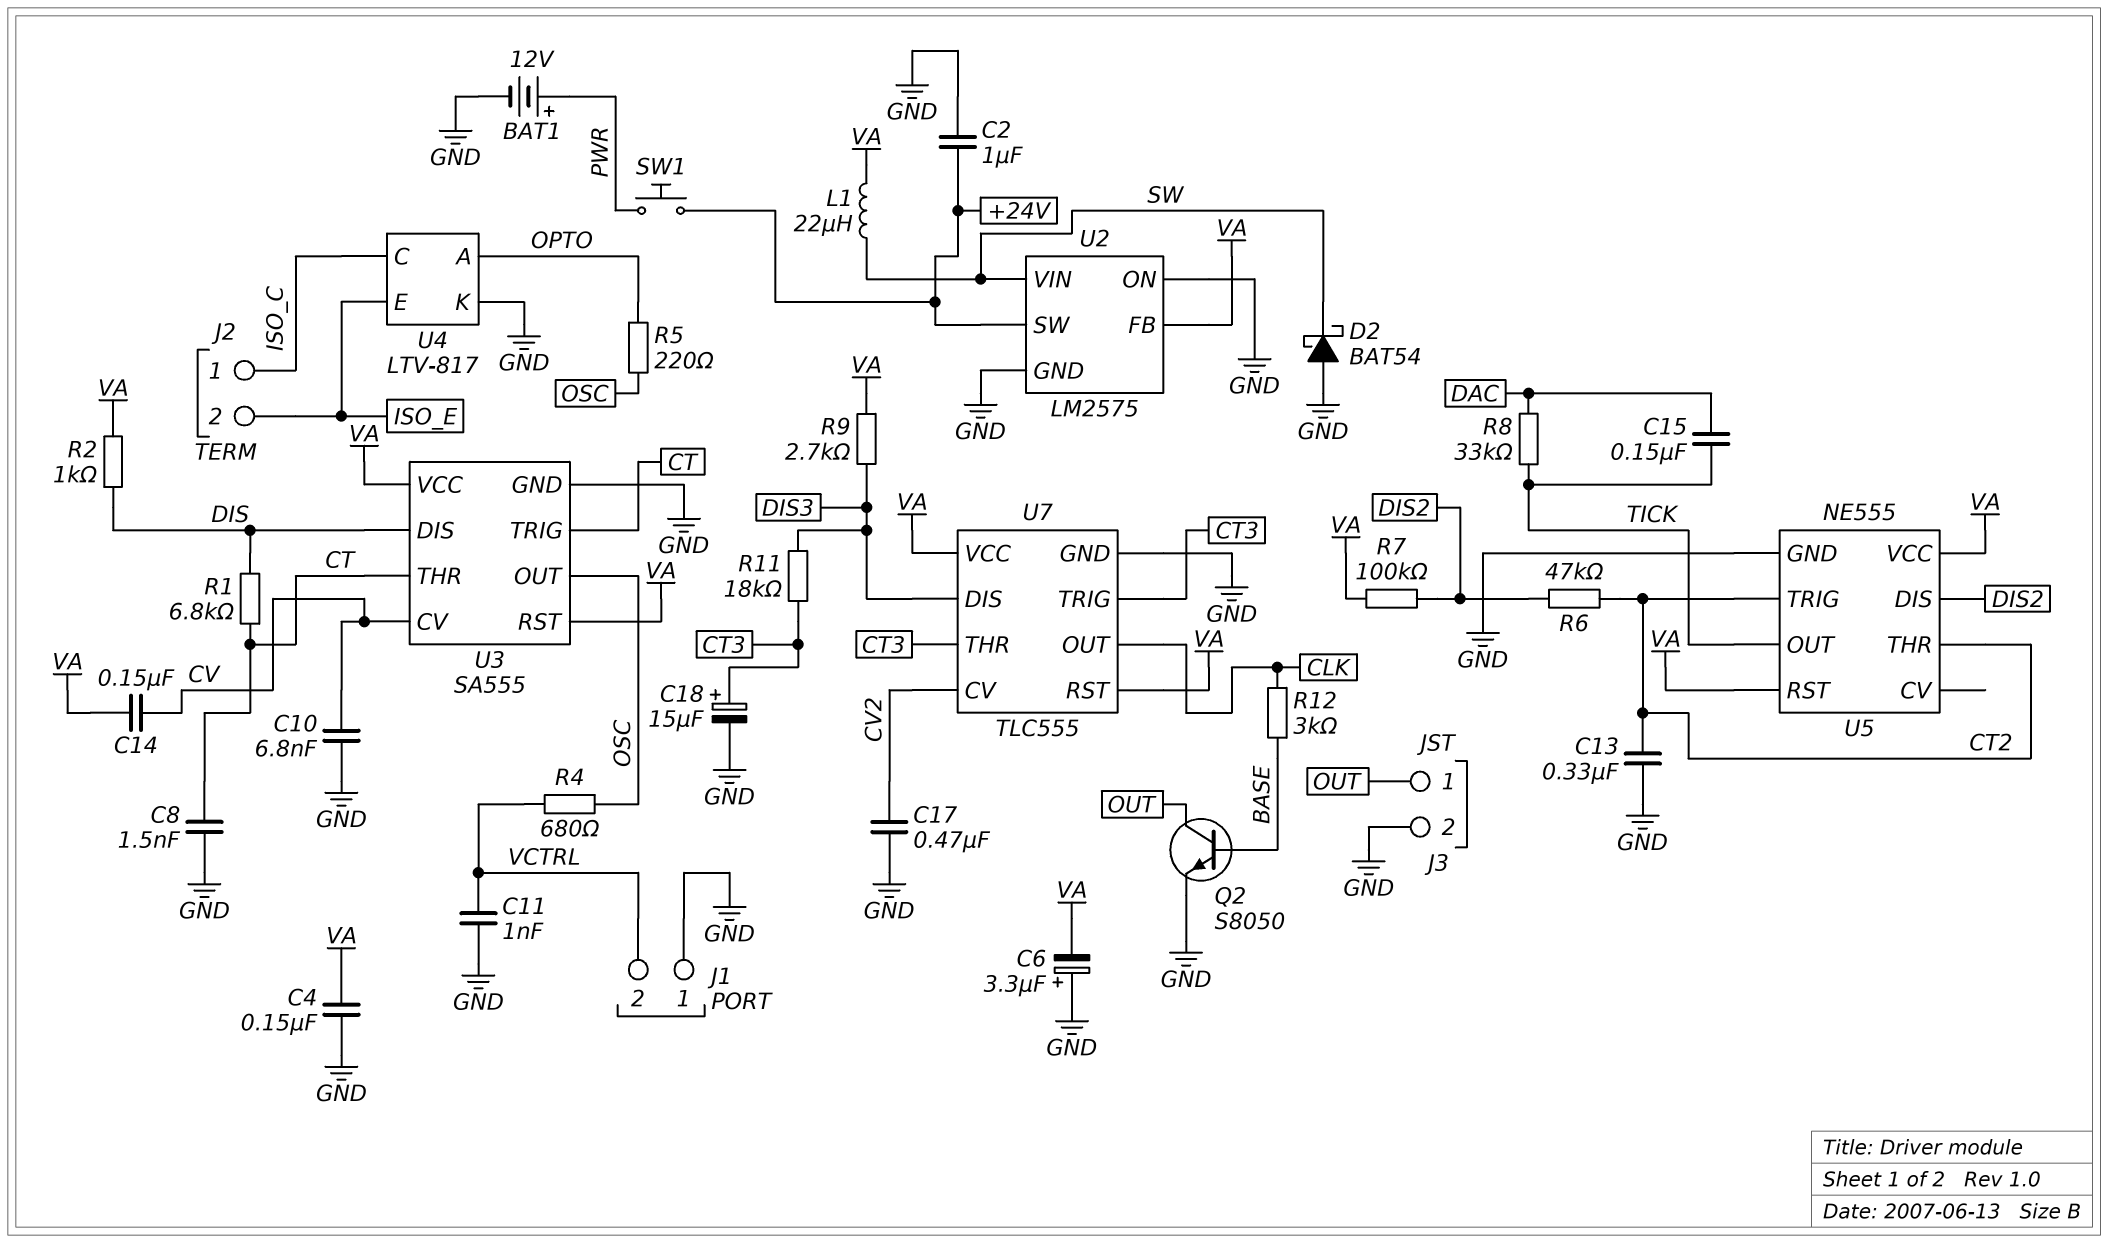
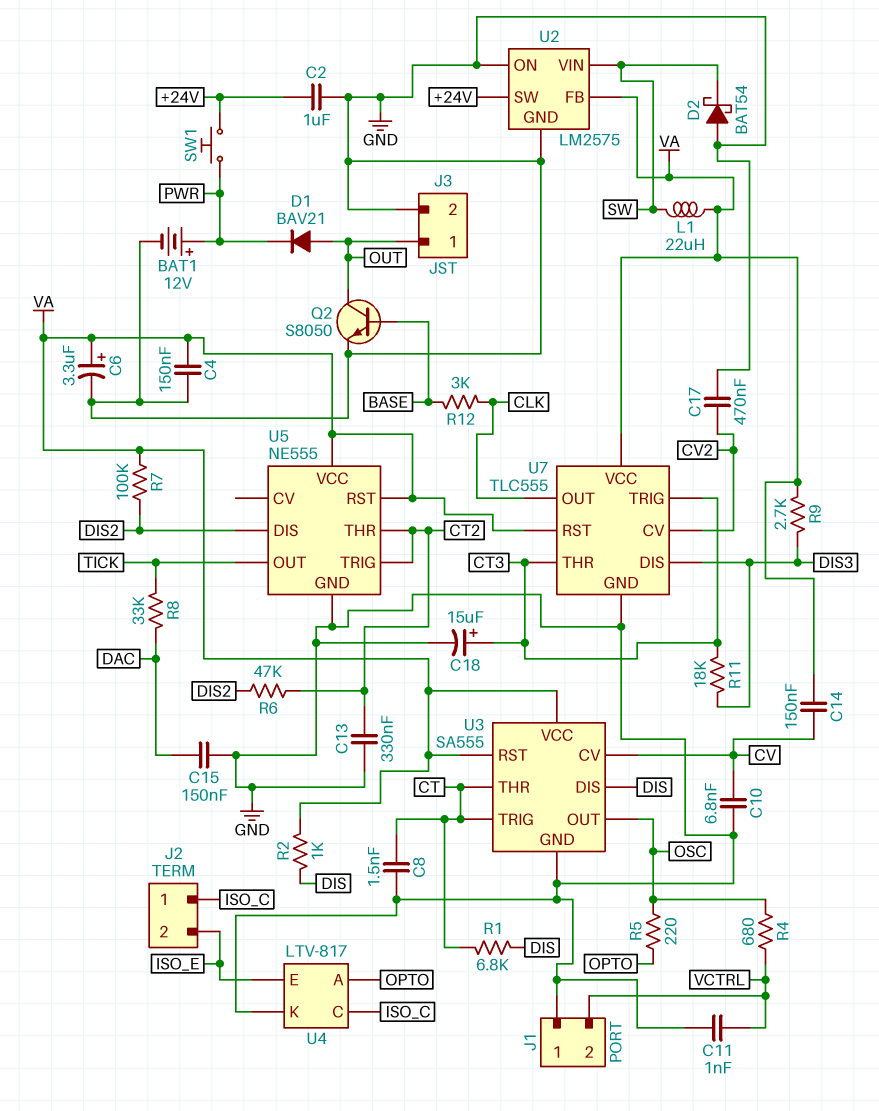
C6: 3.3uF (plus GND, minus VA) -> 3.3uF (plus VA, minus GND)
C15: 150nF (DAC, TICK) -> 150nF (DAC, GND)
D1: none -> diode BAV21 (A OUT, K PWR)

